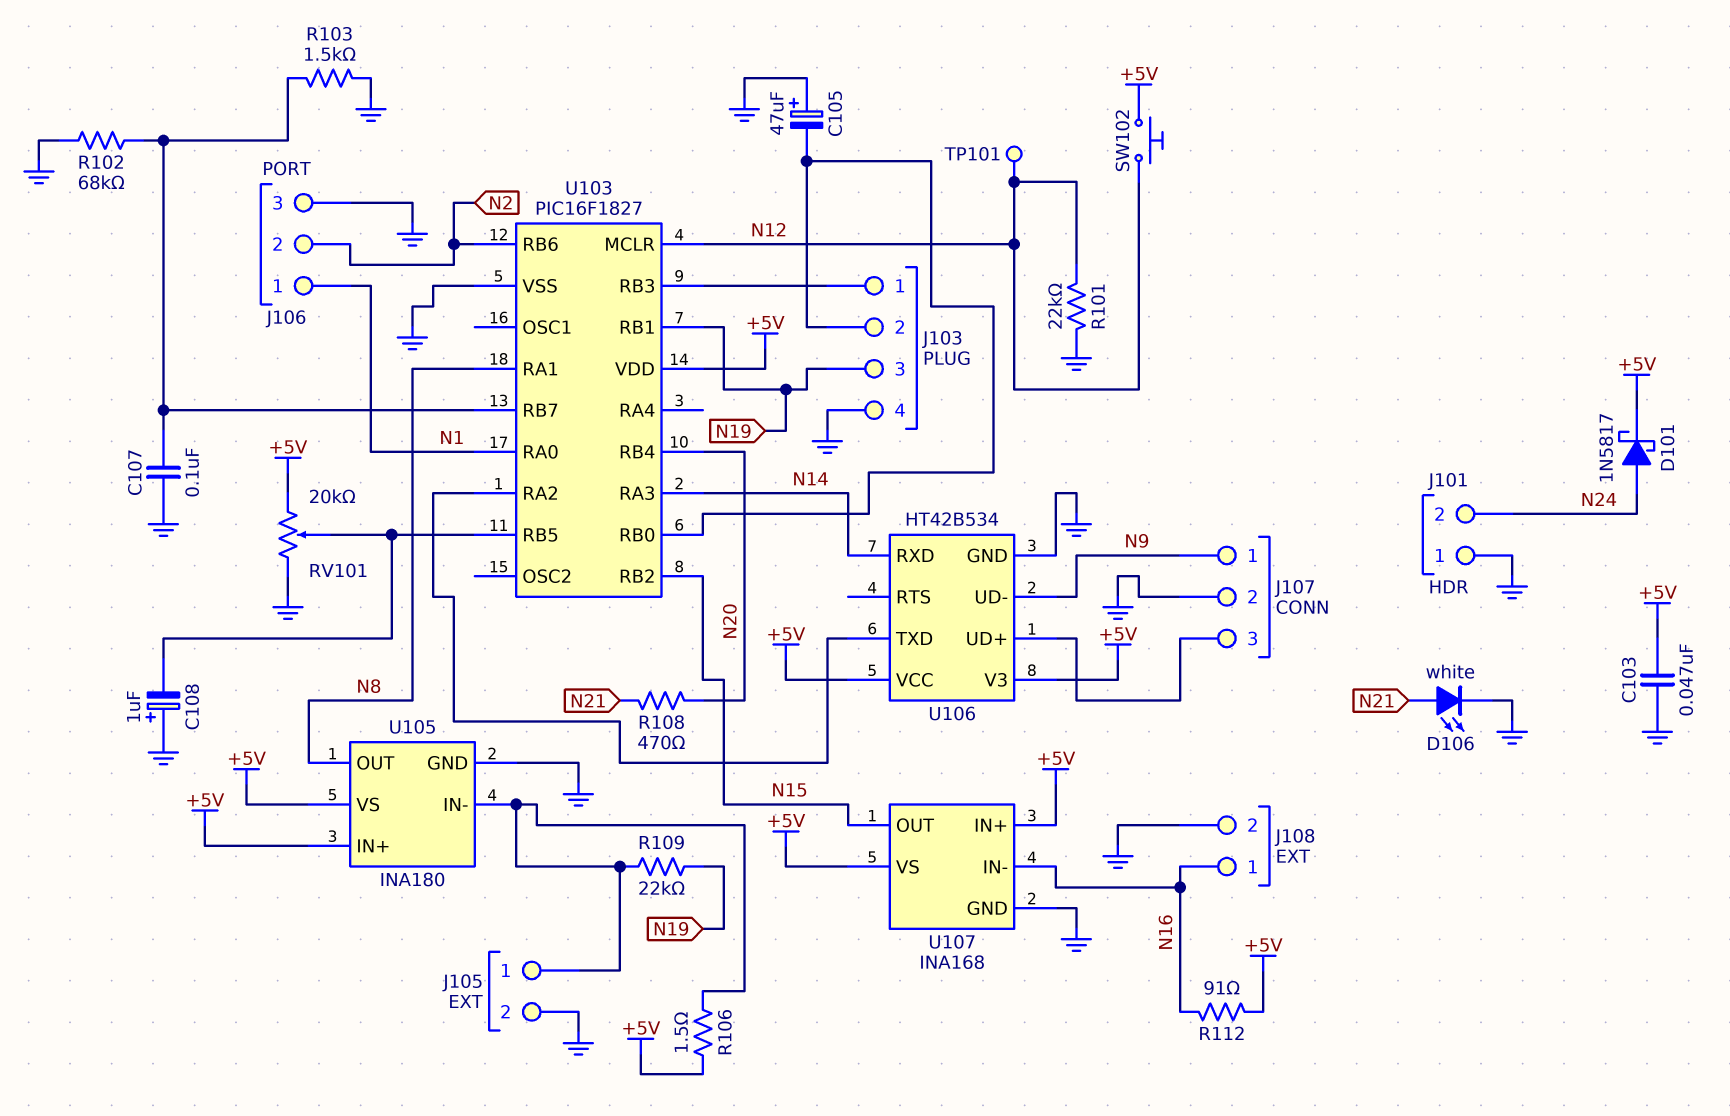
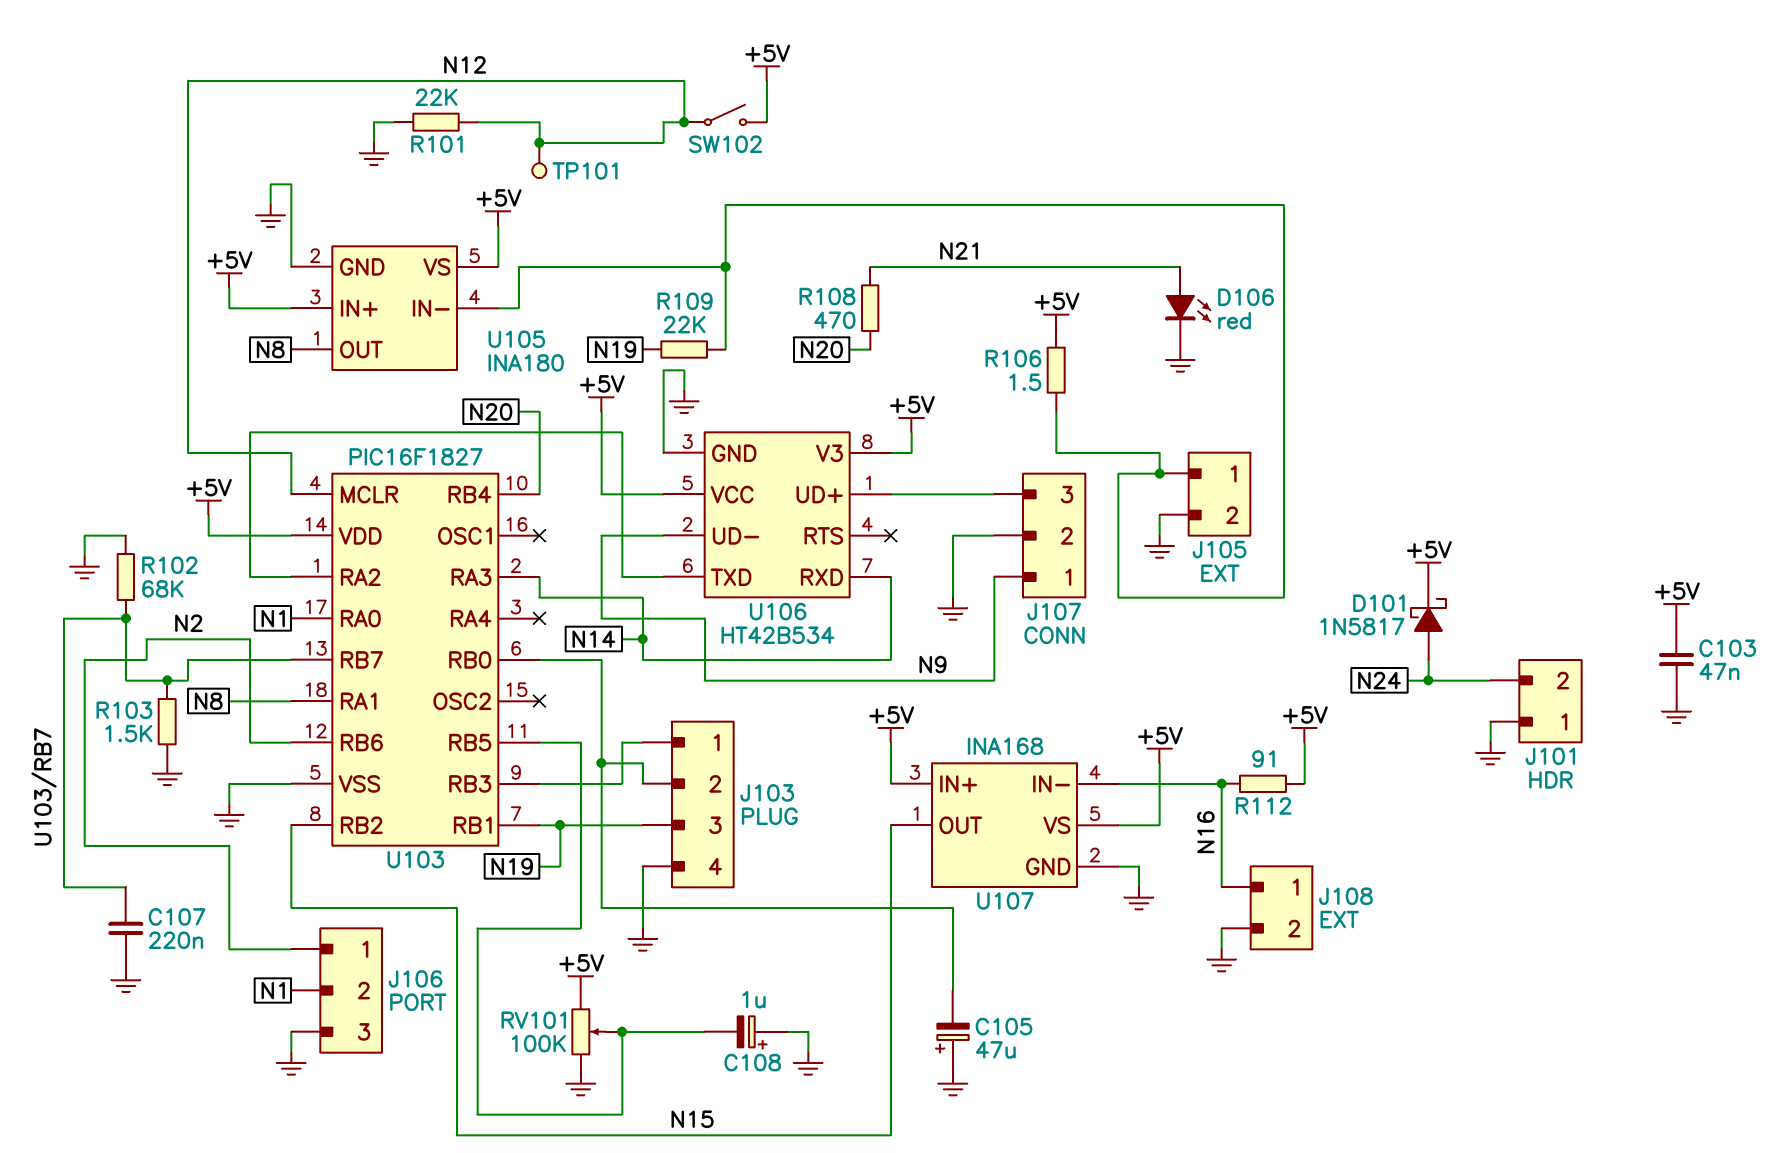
C107: 100nF (GND, U103/RB7) -> 220nF (GND, U103/RB7)
D106: LED white (A N21, K GND) -> LED red (A N21, K GND)
J106 pin 1: N1 -> N2
J106 pin 2: N2 -> N1
RV101: 20k (+5V, GND, wiper U103/RB5) -> 100k (+5V, GND, wiper U103/RB5)
SW102: button (+5V, N12) -> switch (+5V, N12)

